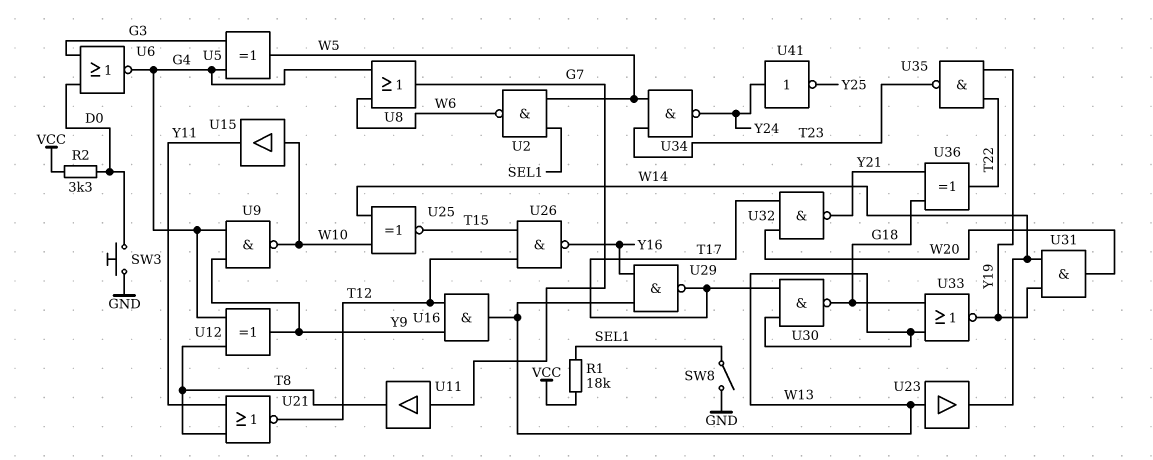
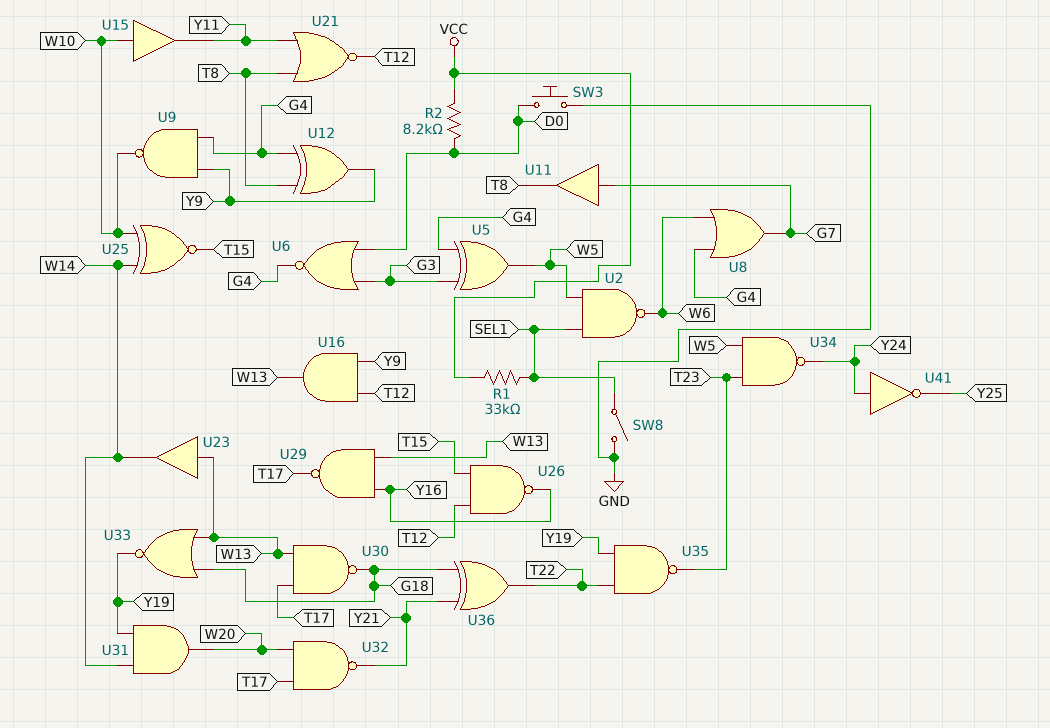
R1: 18k (SEL1, VCC) -> 33k (SEL1, VCC)
R2: 3.3k (D0, VCC) -> 8.2k (D0, VCC)

